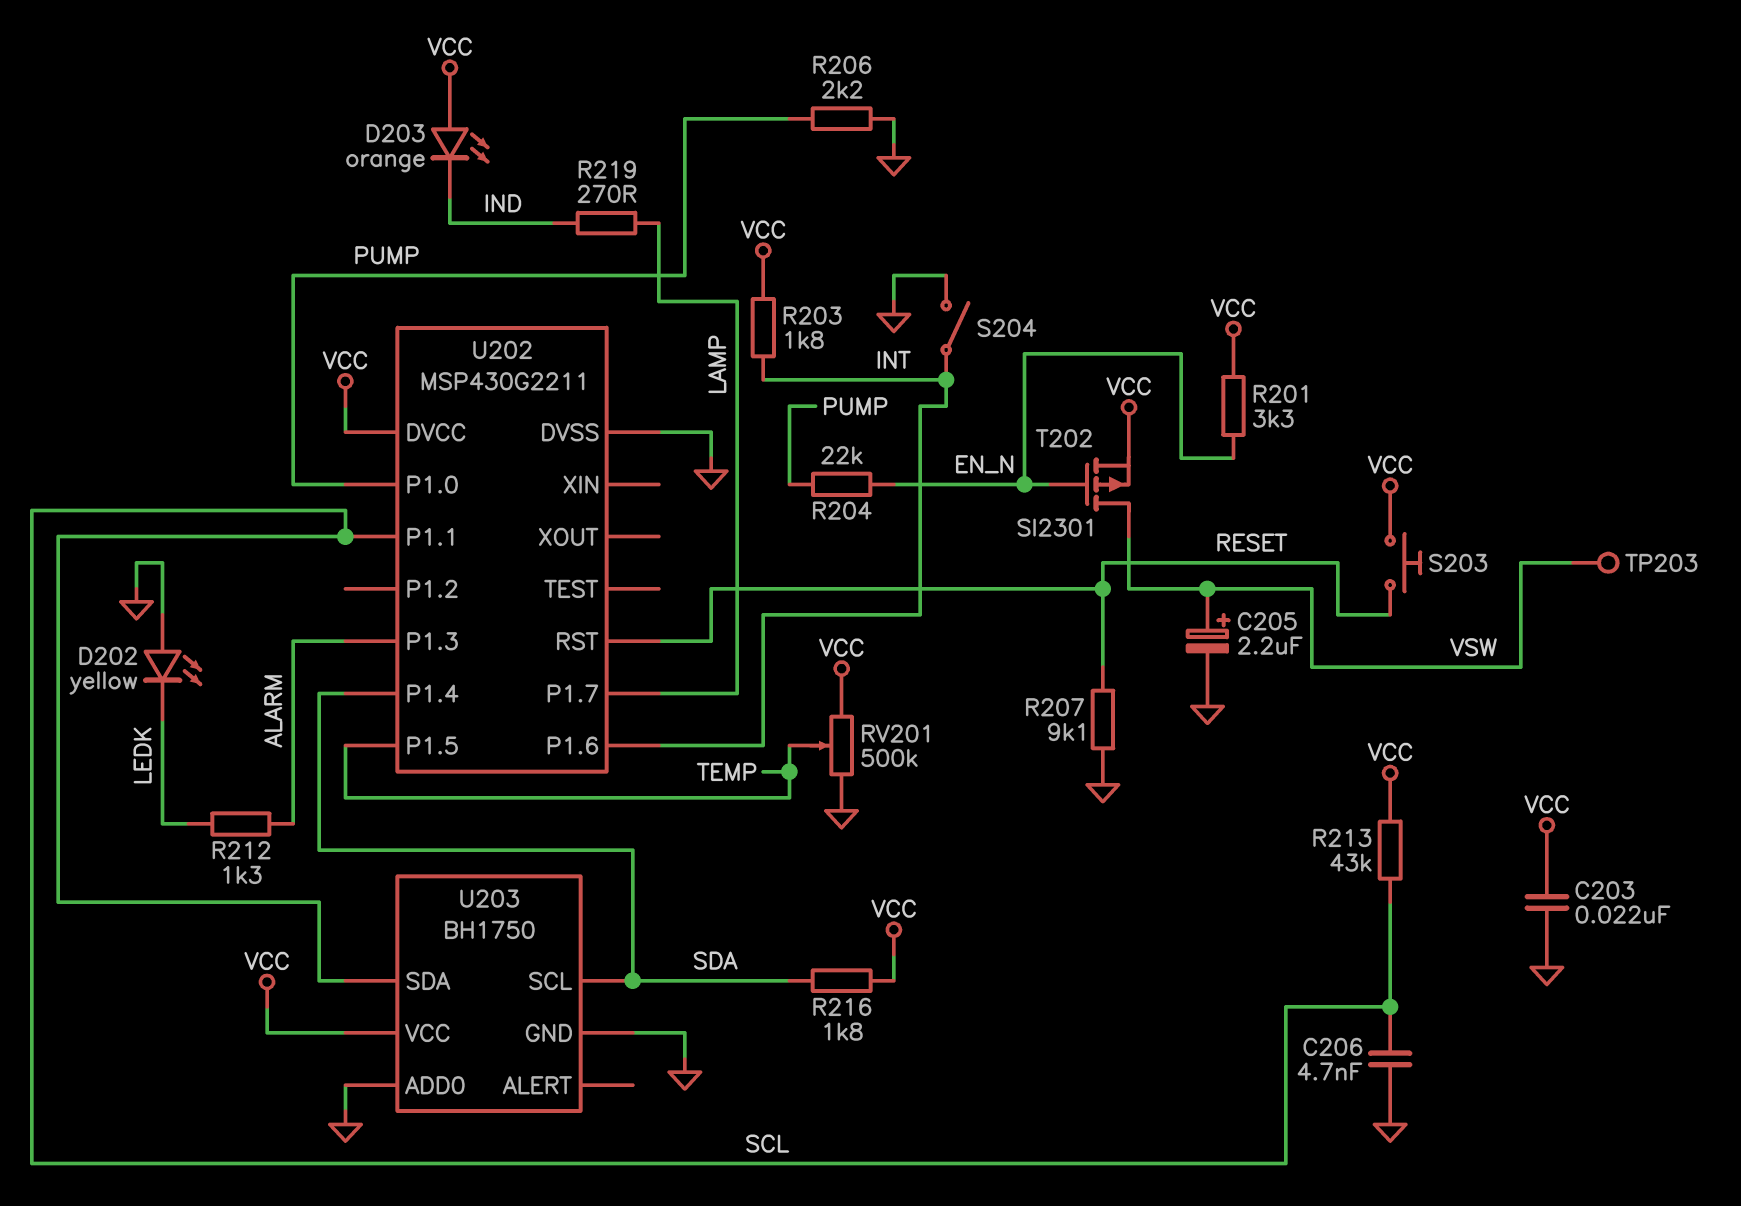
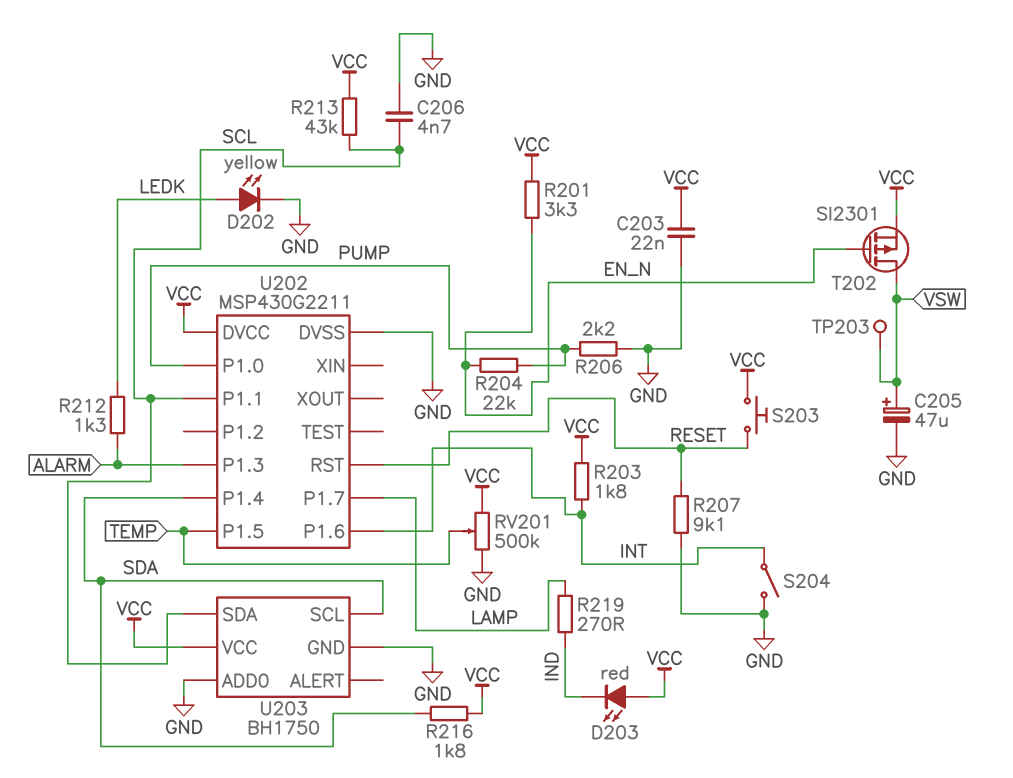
C205: 2.2uF (plus VSW, minus GND) -> 47uF (plus VSW, minus GND)
D202: LED yellow (A GND, K LEDK) -> LED yellow (A LEDK, K GND)
D203: LED orange (A VCC, K IND) -> LED red (A VCC, K IND)

